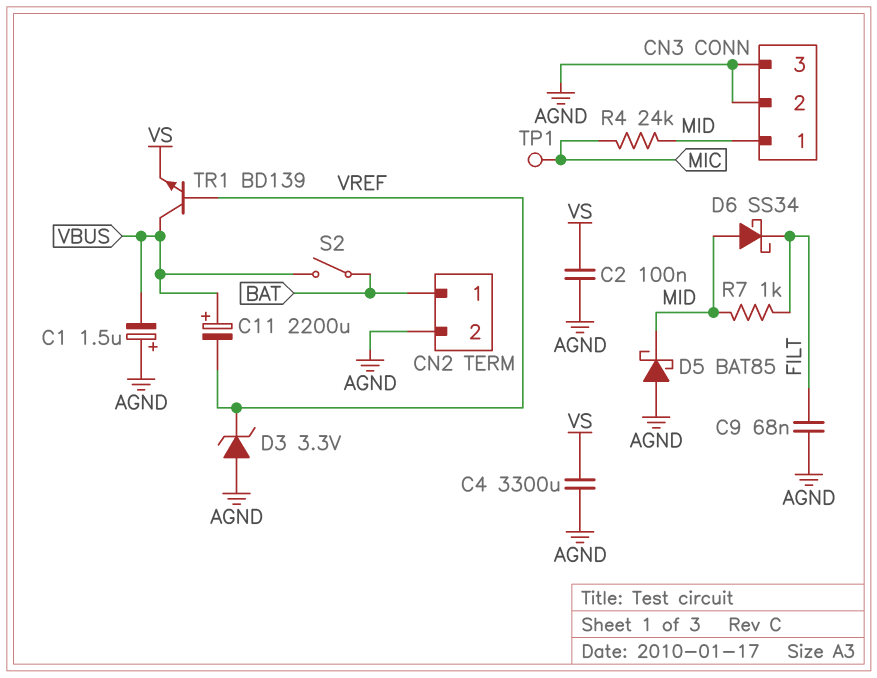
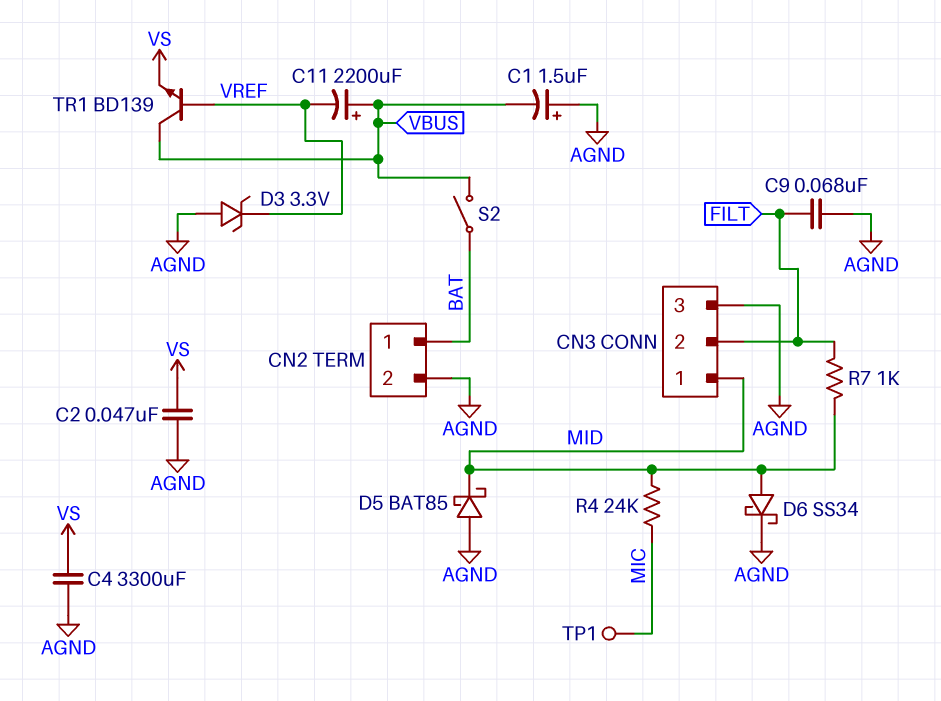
C2: 100nF (AGND, VS) -> 47nF (AGND, VS)
CN3 pin 2: AGND -> FILT
D6: schottky SS34 (A MID, K FILT) -> schottky SS34 (A MID, K AGND)

